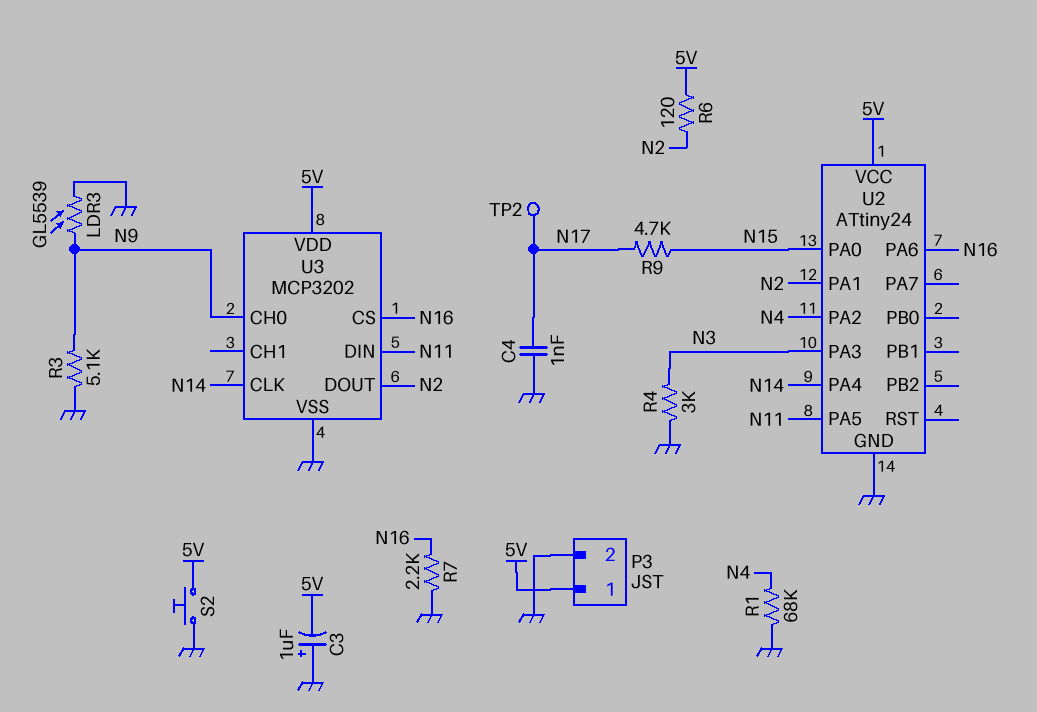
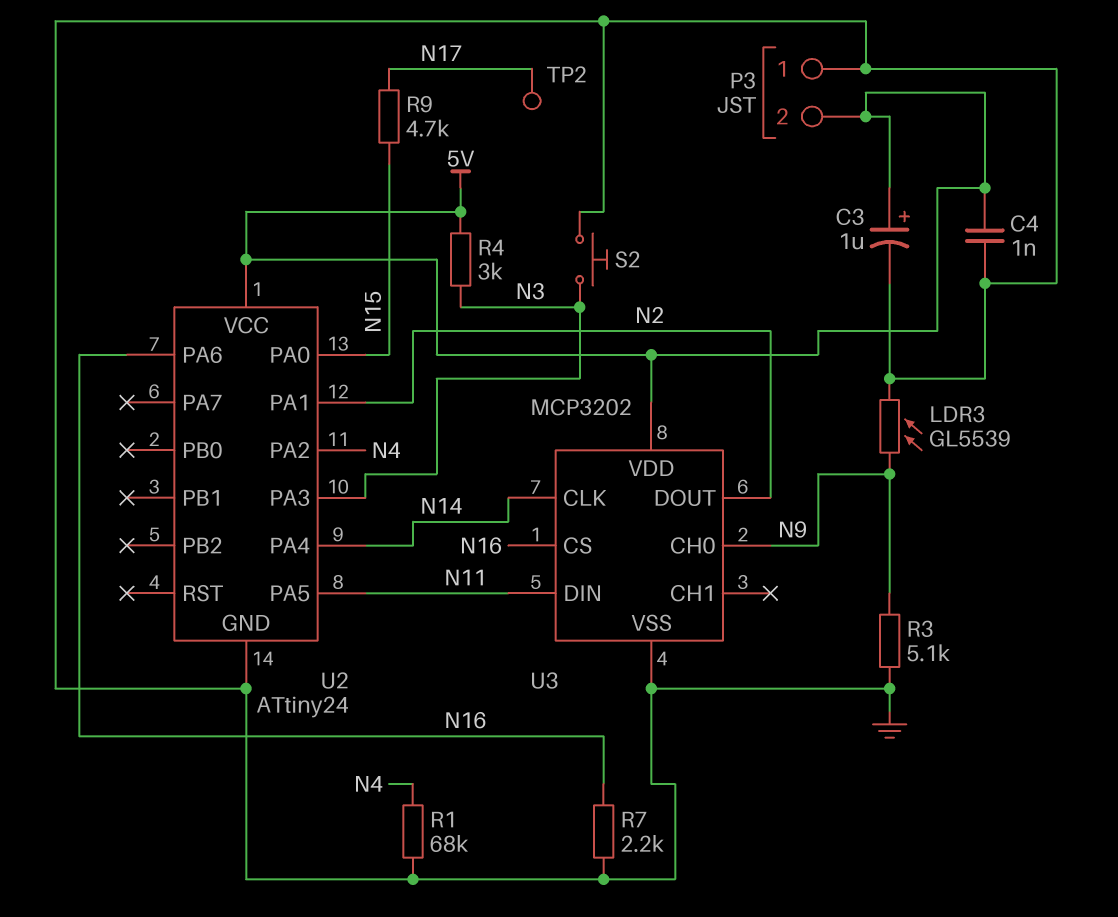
C3: 1uF (plus GND, minus 5V) -> 1uF (plus 5V, minus GND)
C4: 1nF (GND, N17) -> 1nF (5V, GND)
P3 pin 1: 5V -> GND
P3 pin 2: GND -> 5V
R4: 3k (GND, N3) -> 3k (5V, N3)
R6: 120 (5V, N2) -> none
S2: button (5V, GND) -> button (GND, N3)

